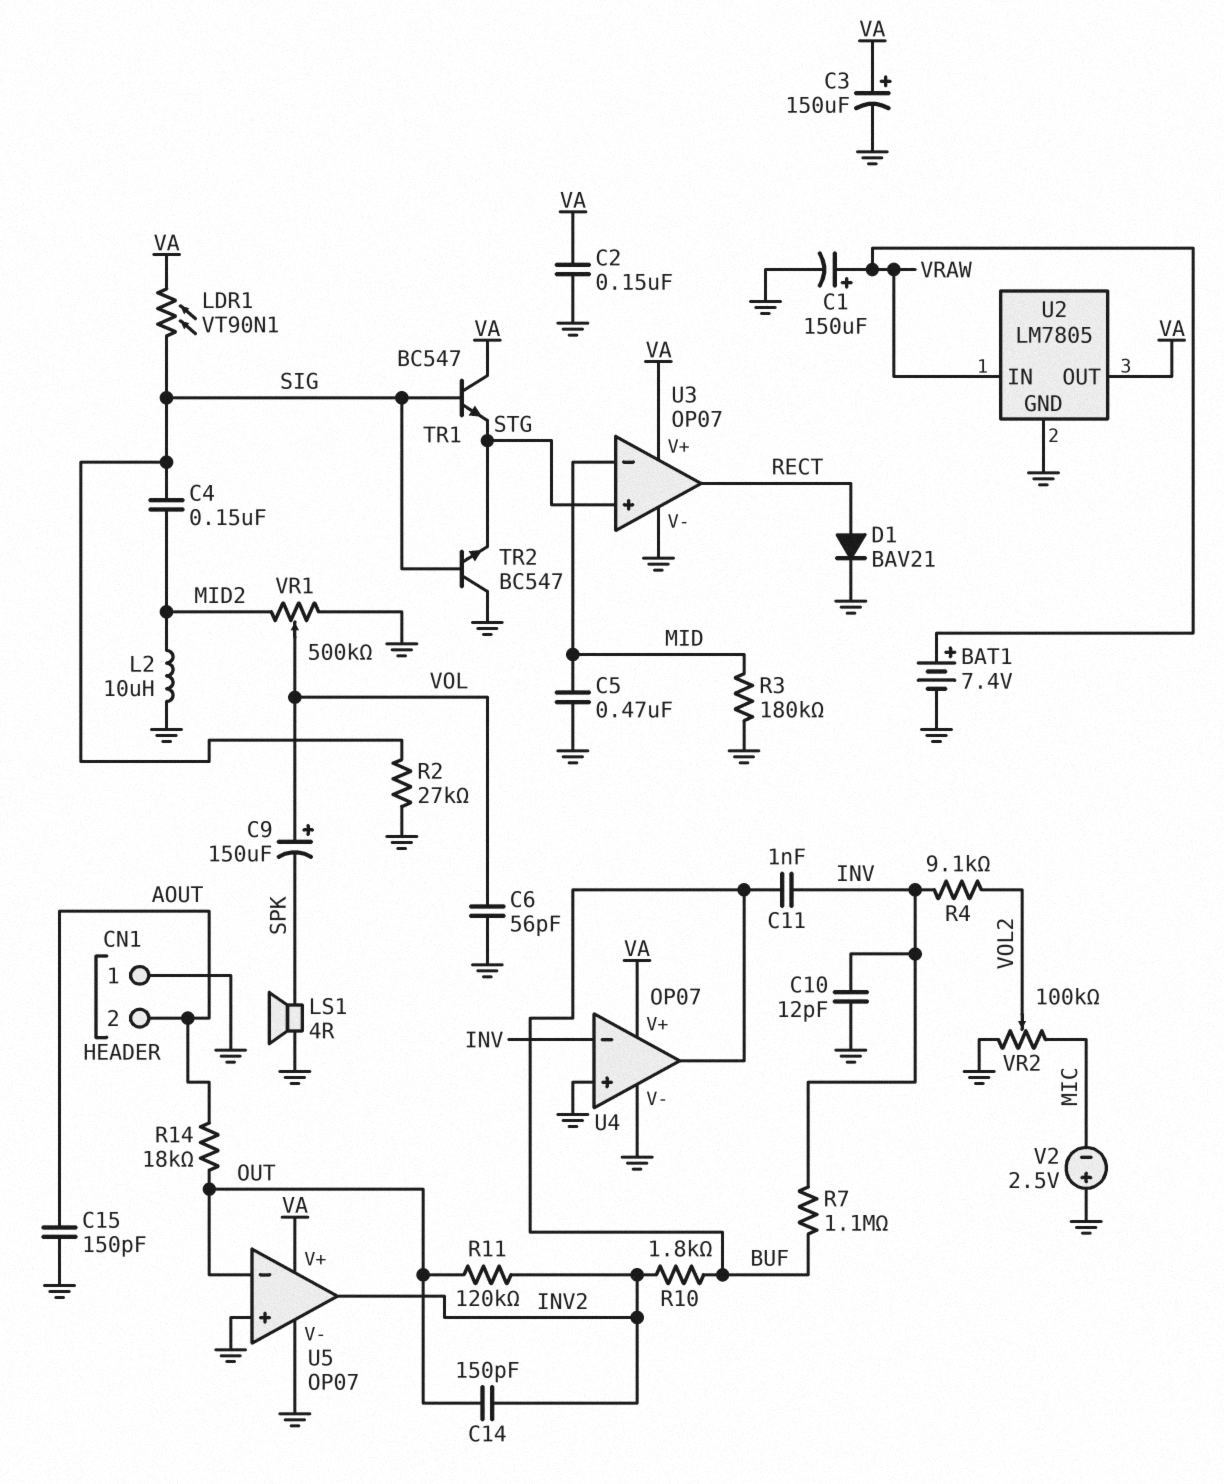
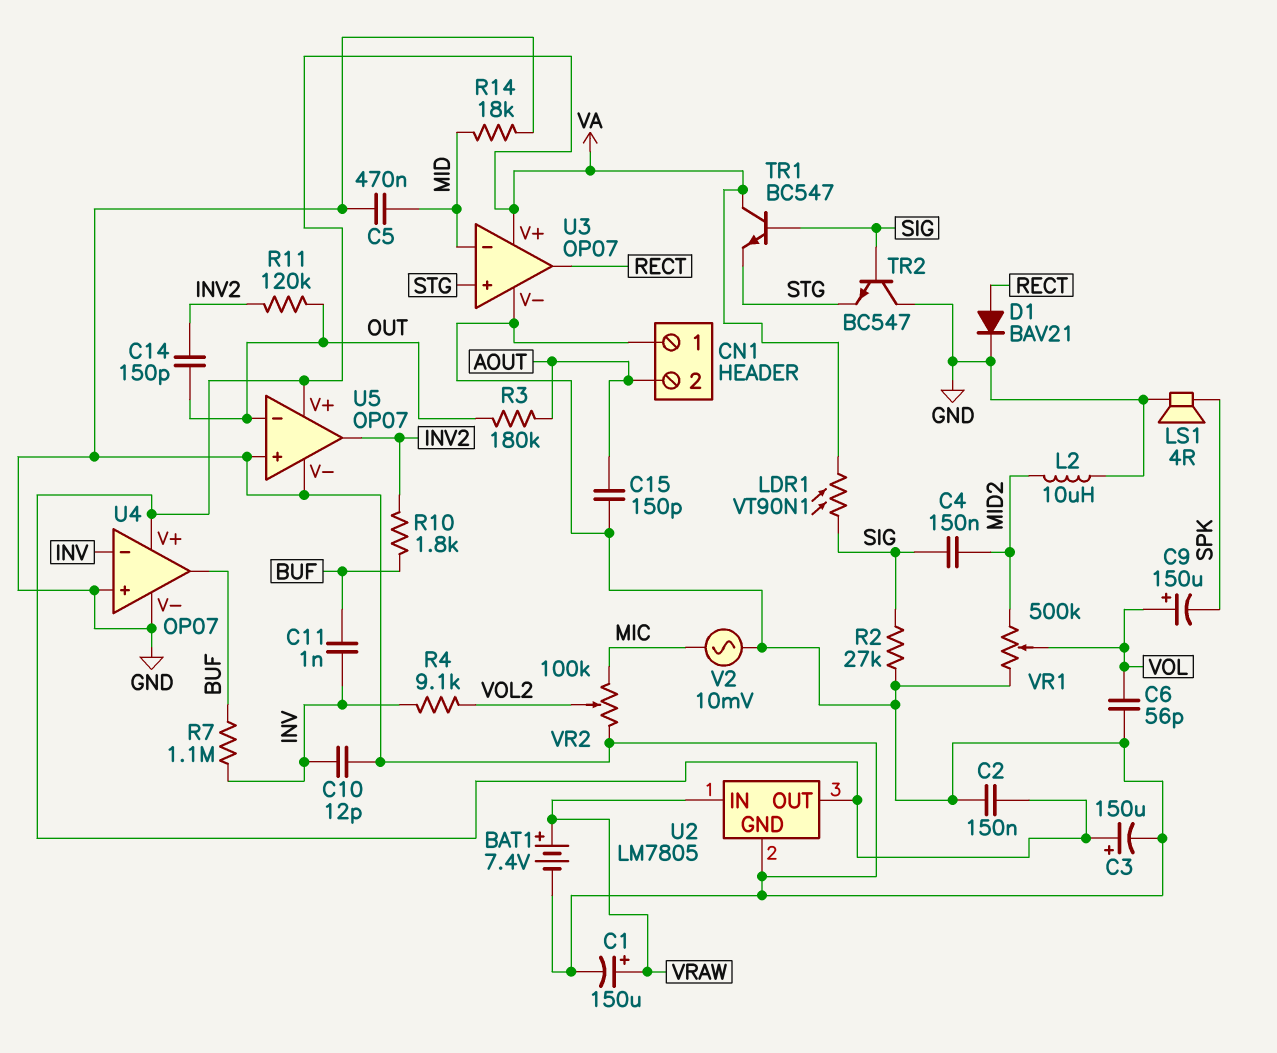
R3: 180k (GND, MID) -> 180k (AOUT, OUT)
R14: 18k (AOUT, OUT) -> 18k (GND, MID)
V2: 2.5V (plus GND, minus MIC) -> AC 10mV (GND, MIC)

